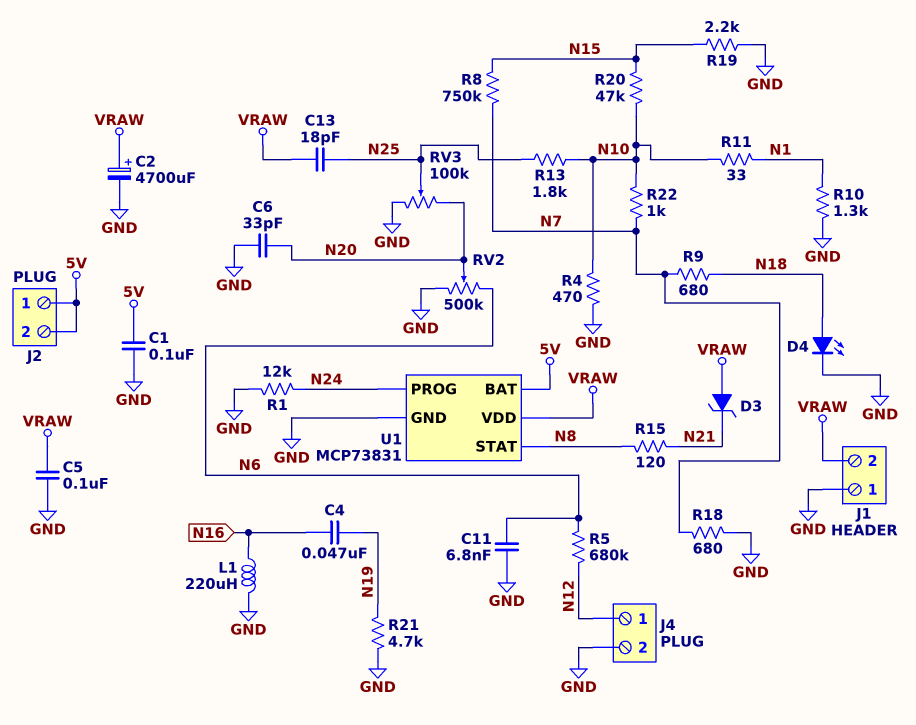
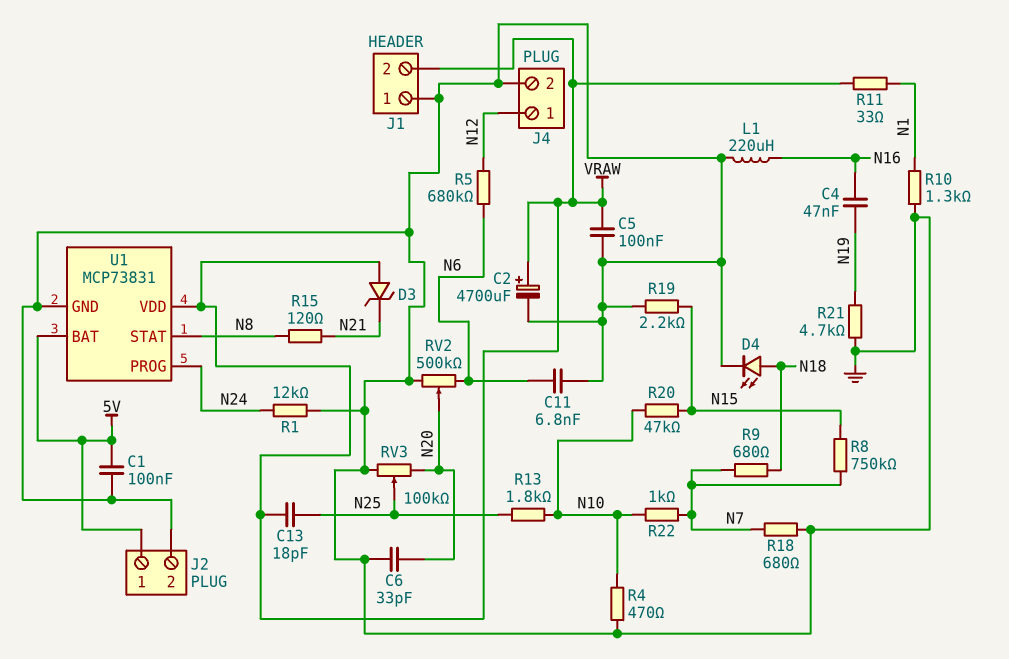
J2 pin 2: 5V -> GND
R11: 33 (N1, N10) -> 33 (N1, VRAW)

